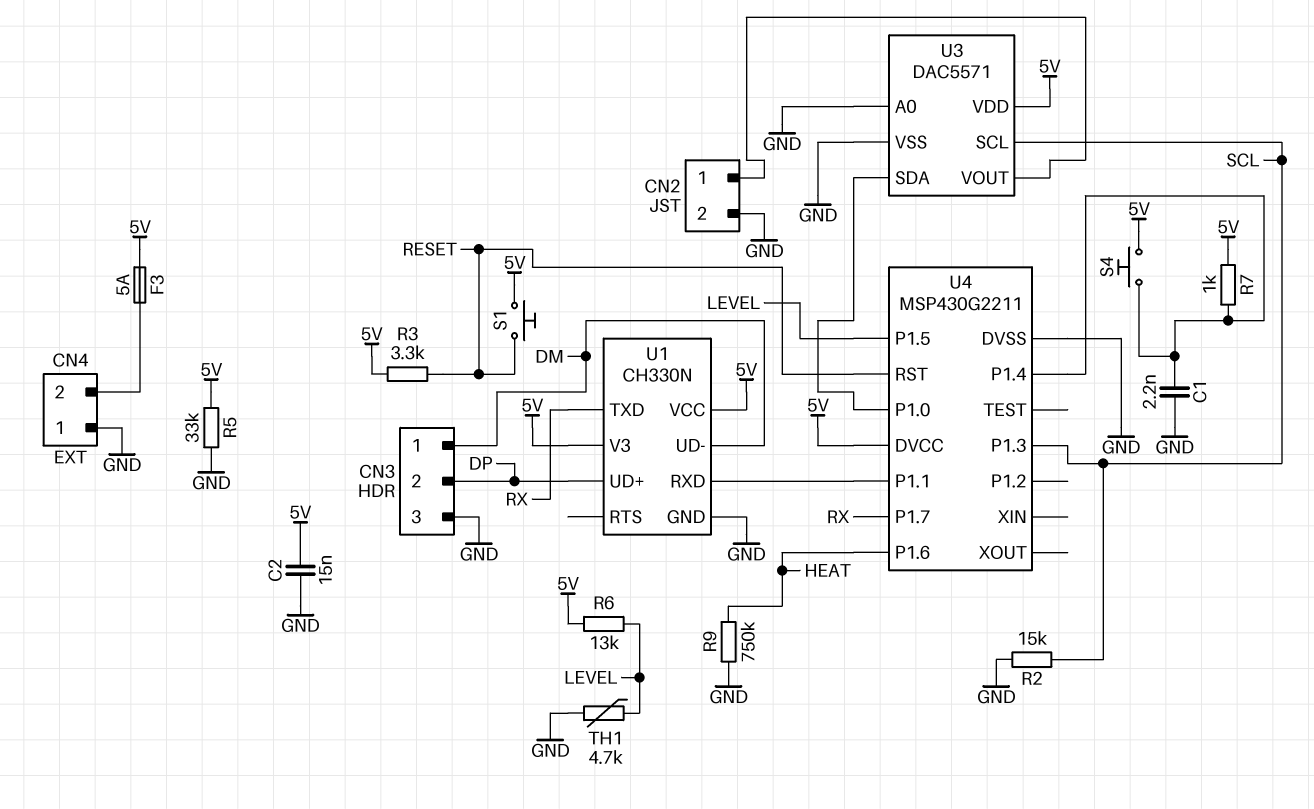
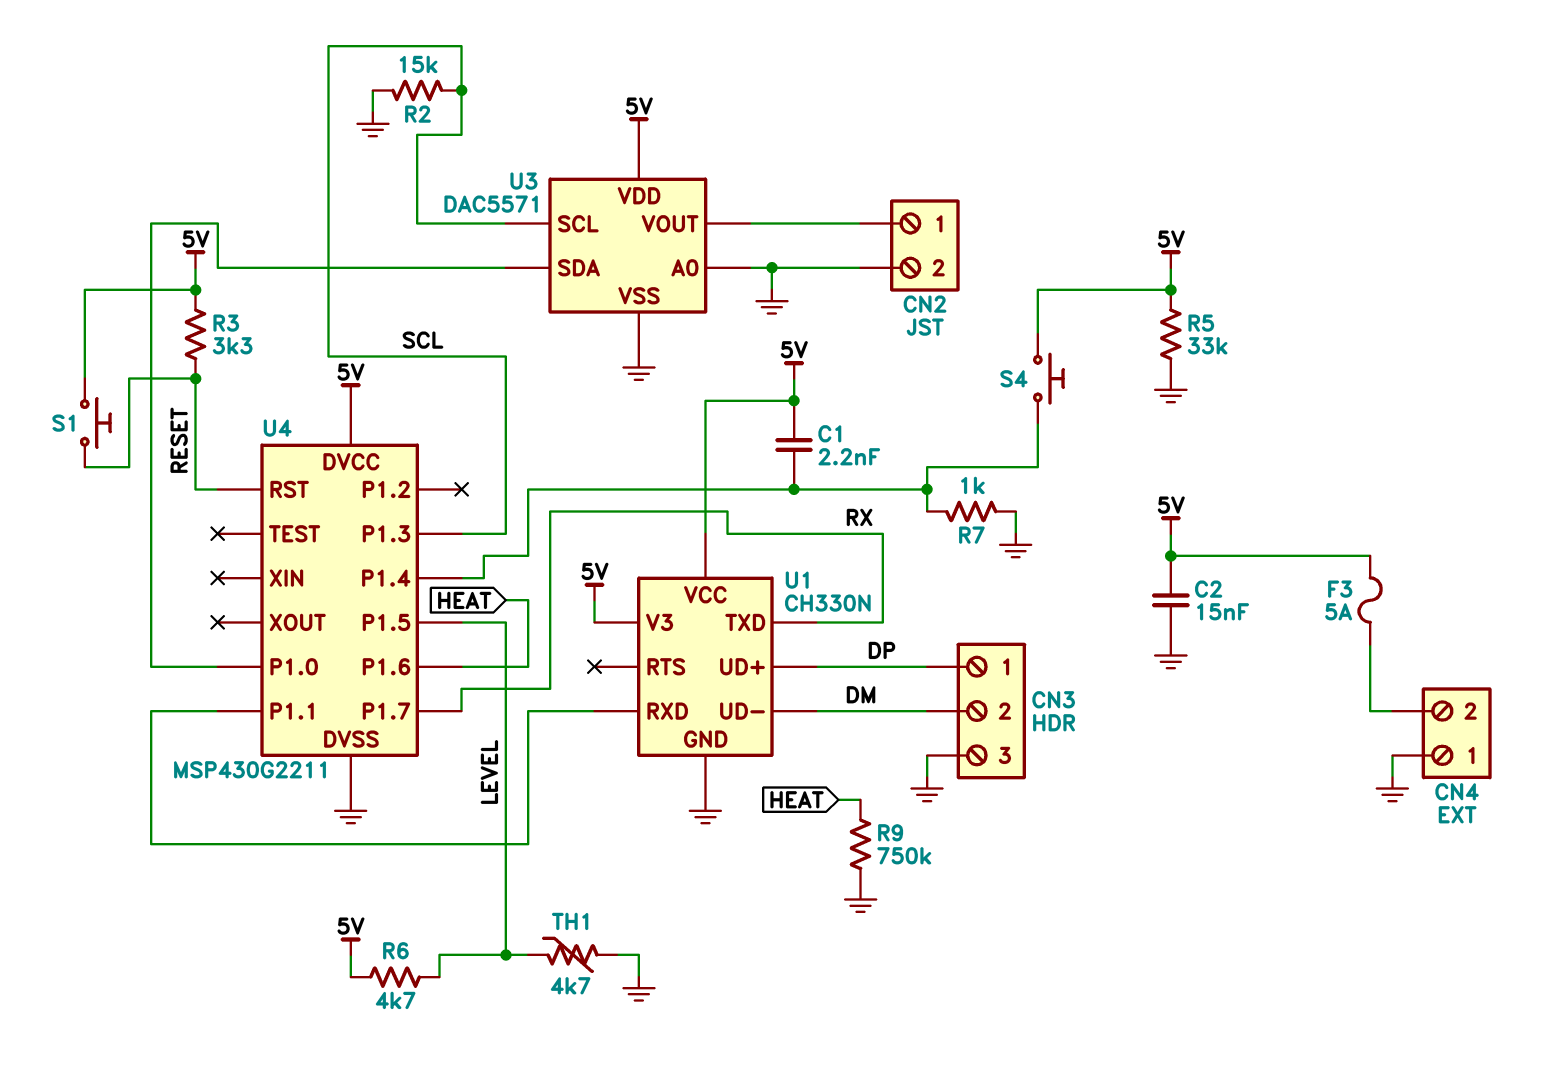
C1: 2.2nF (GND, U4/P1.4) -> 2.2nF (5V, U4/P1.4)
CN3 pin 1: DM -> DP
CN3 pin 2: DP -> DM
R6: 13k (5V, LEVEL) -> 4.7k (5V, LEVEL)
R7: 1k (5V, U4/P1.4) -> 1k (GND, U4/P1.4)

